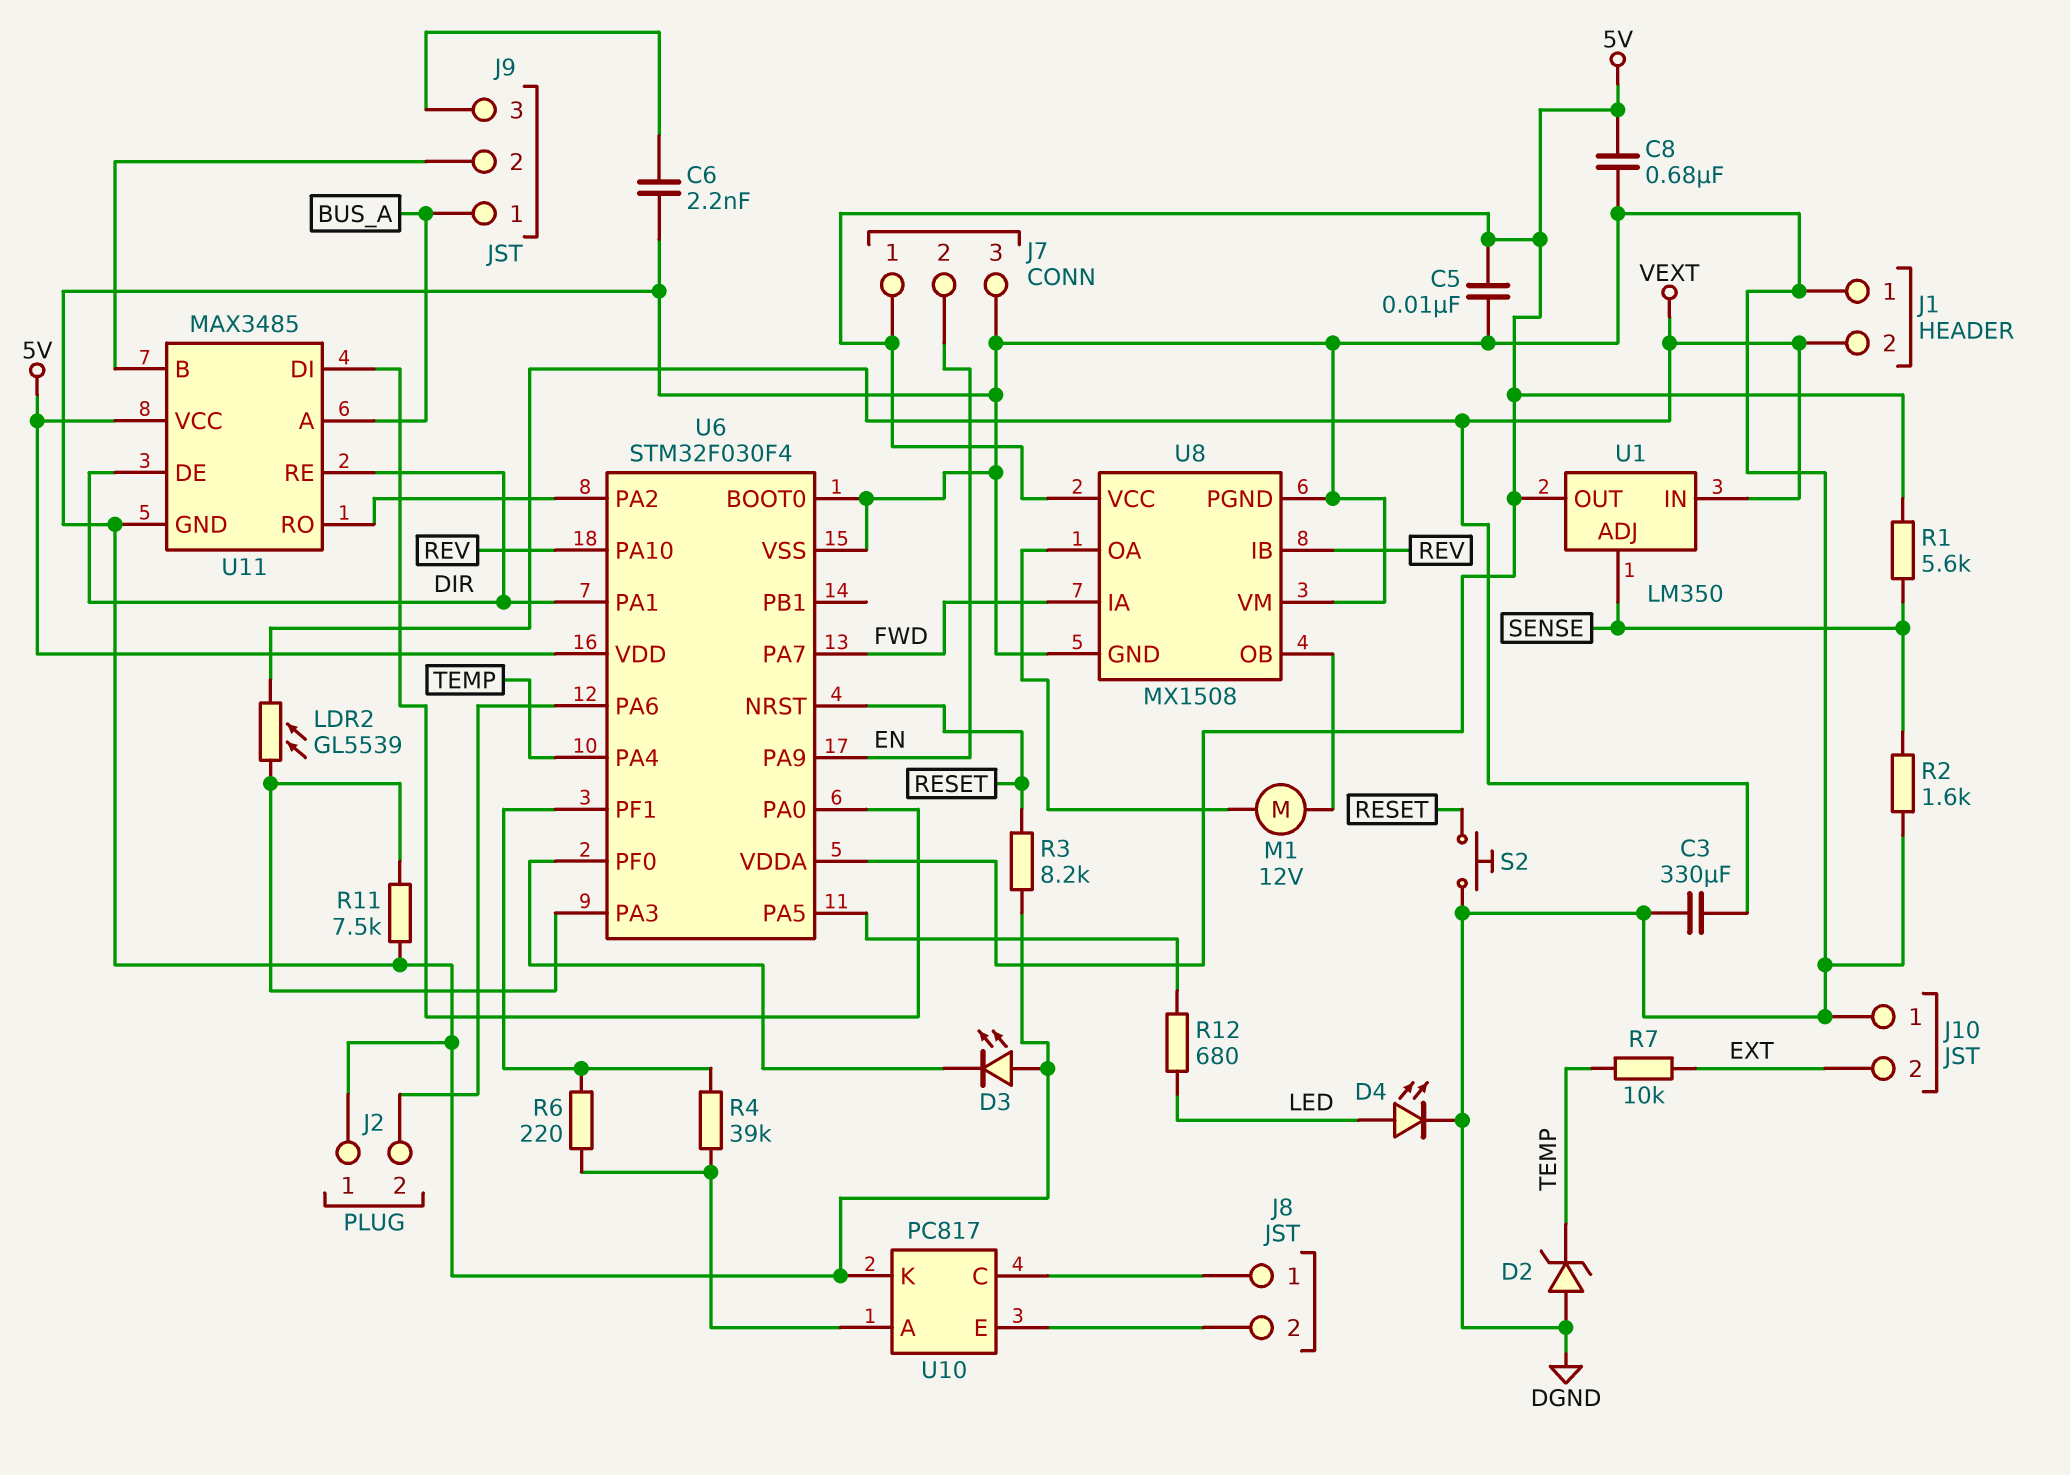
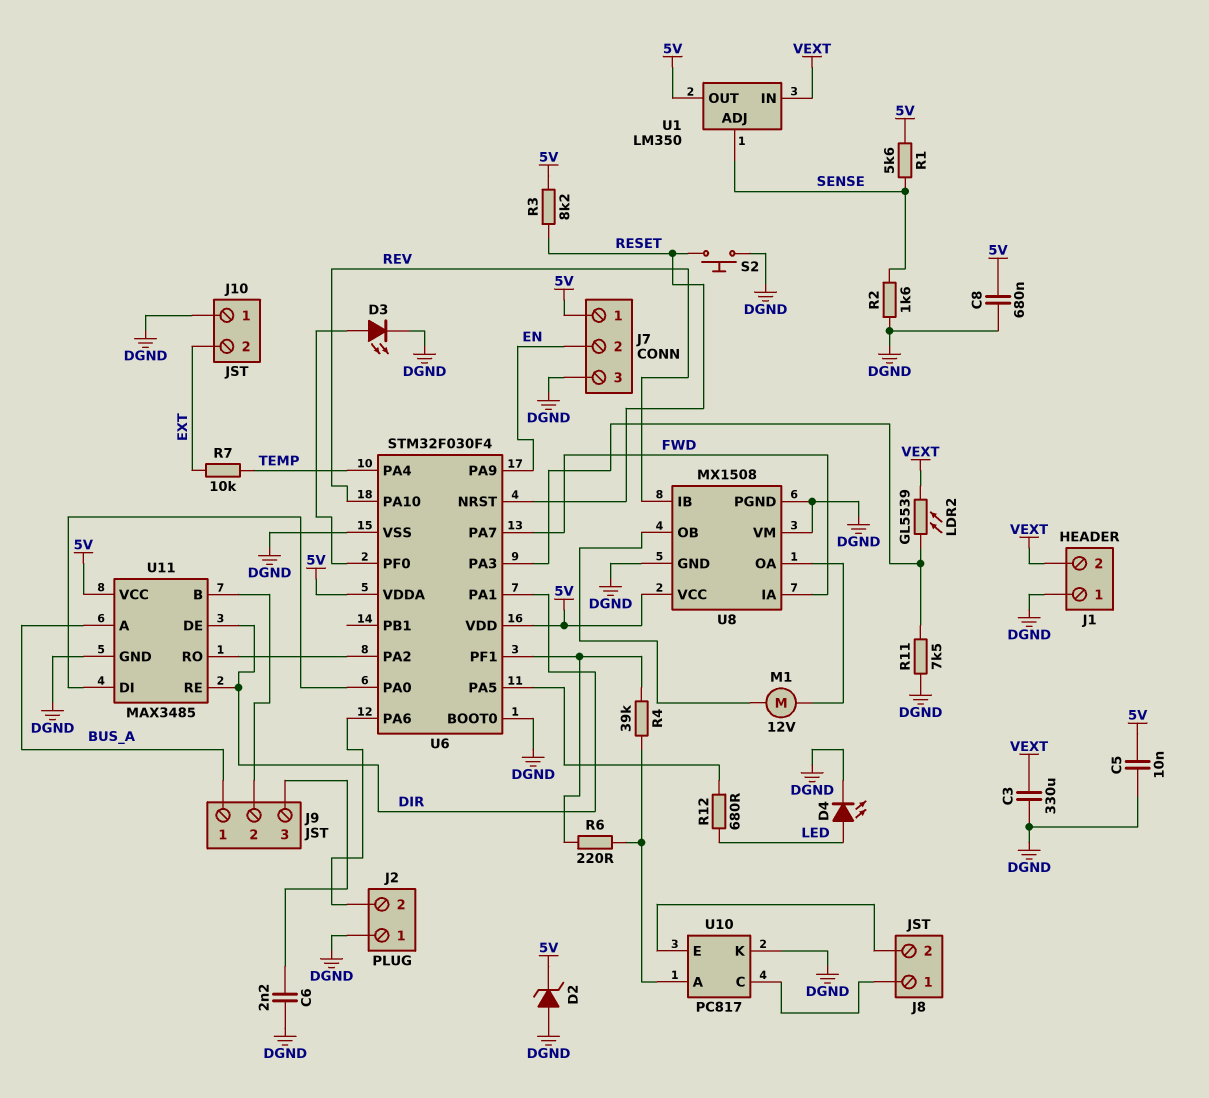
D2: zener (A DGND, K TEMP) -> zener (A DGND, K 5V)
D3: LED (A DGND, K U6/PF0) -> LED (A U6/PF0, K DGND)
R3: 8.2k (DGND, RESET) -> 8.2k (5V, RESET)

